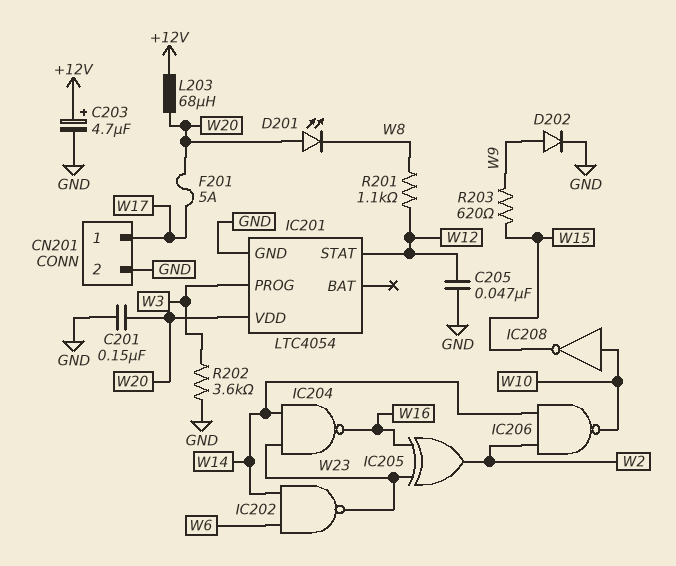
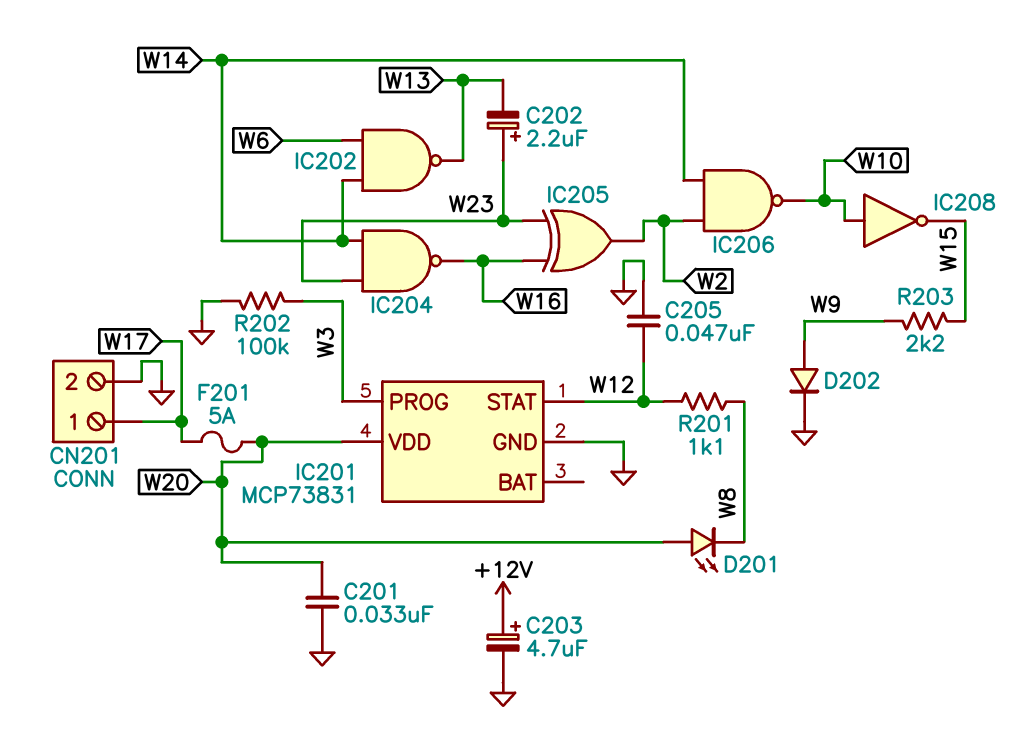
C201: 150nF (GND, W20) -> 33nF (GND, W20)
C202: none -> 2.2uF (plus W23, minus W13)
IC201: LTC4054 -> MCP73831
IC202: NAND (in W6, in W14, out W23) -> NAND (in W6, in W14, out W13)
L203: 68uH (+12V, W20) -> none
R202: 3.6k (GND, W3) -> 100k (GND, W3)
R203: 620 (W9, W15) -> 2.2k (W9, W15)

